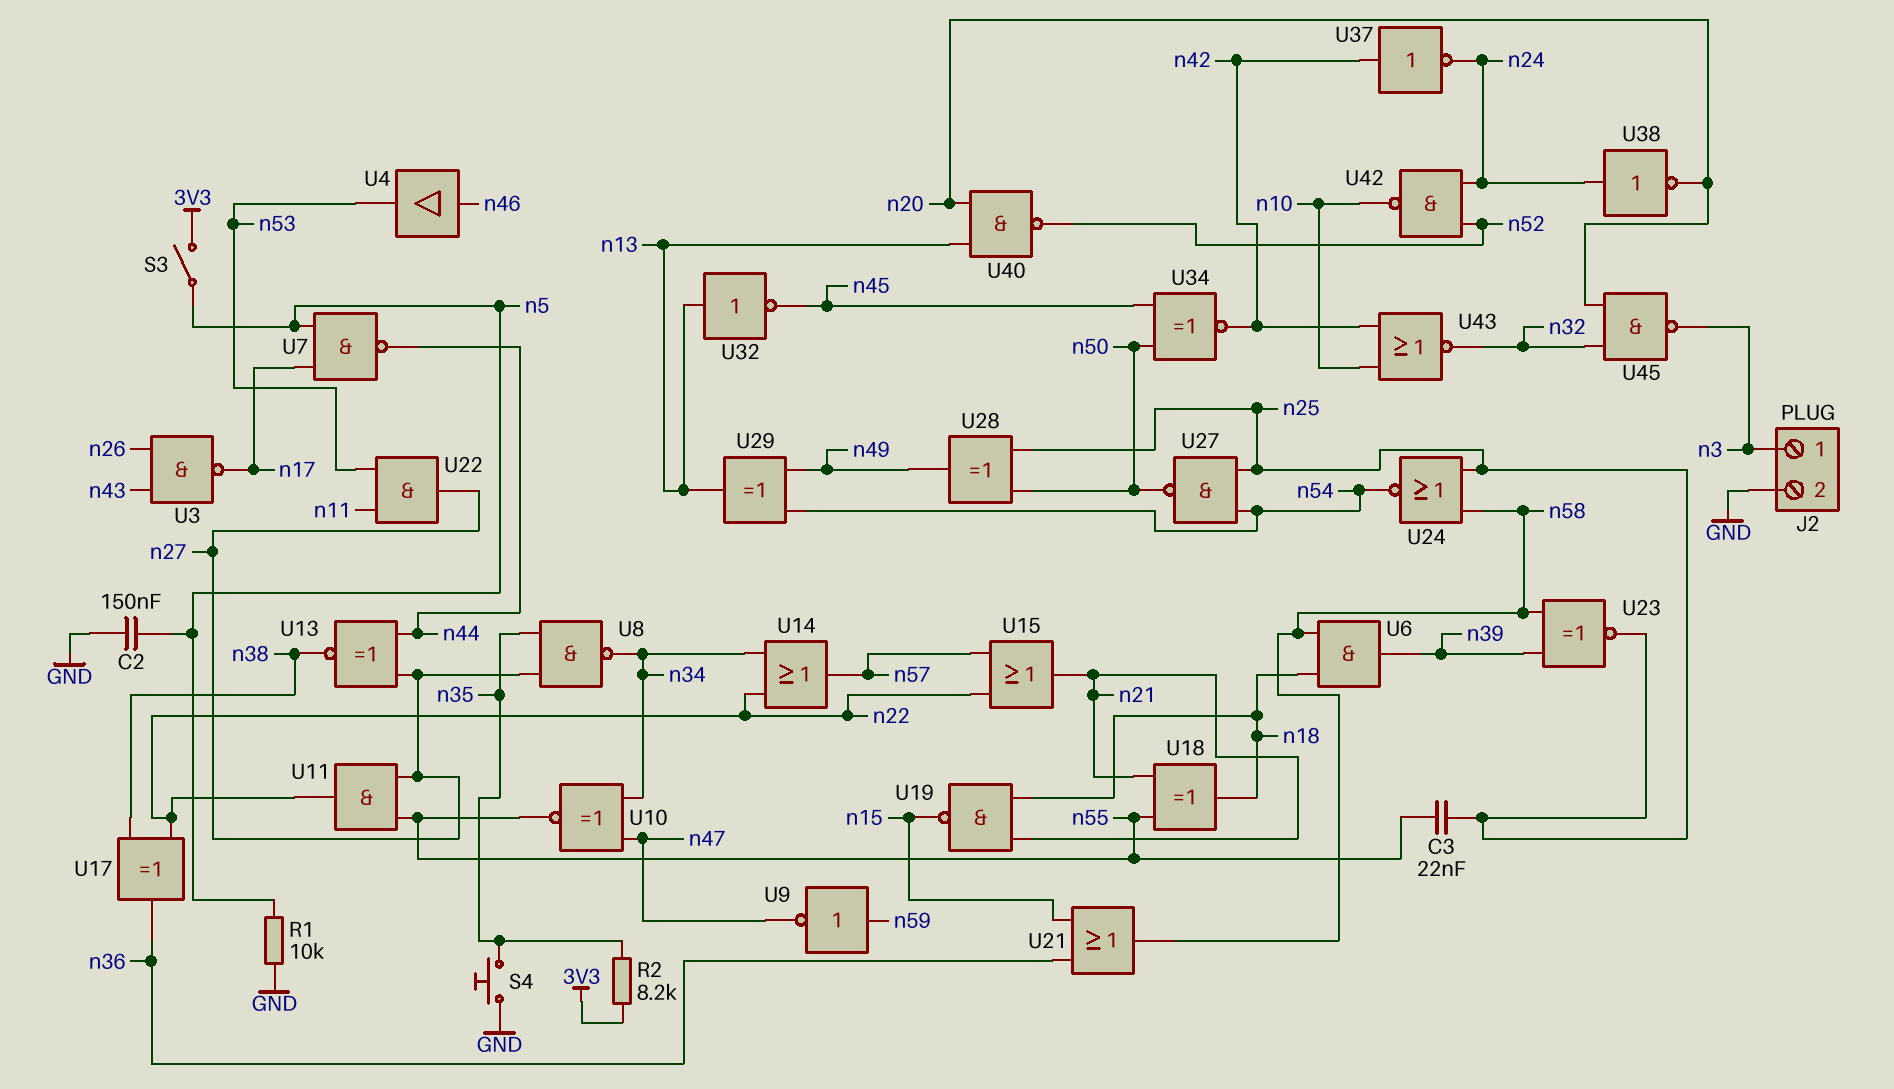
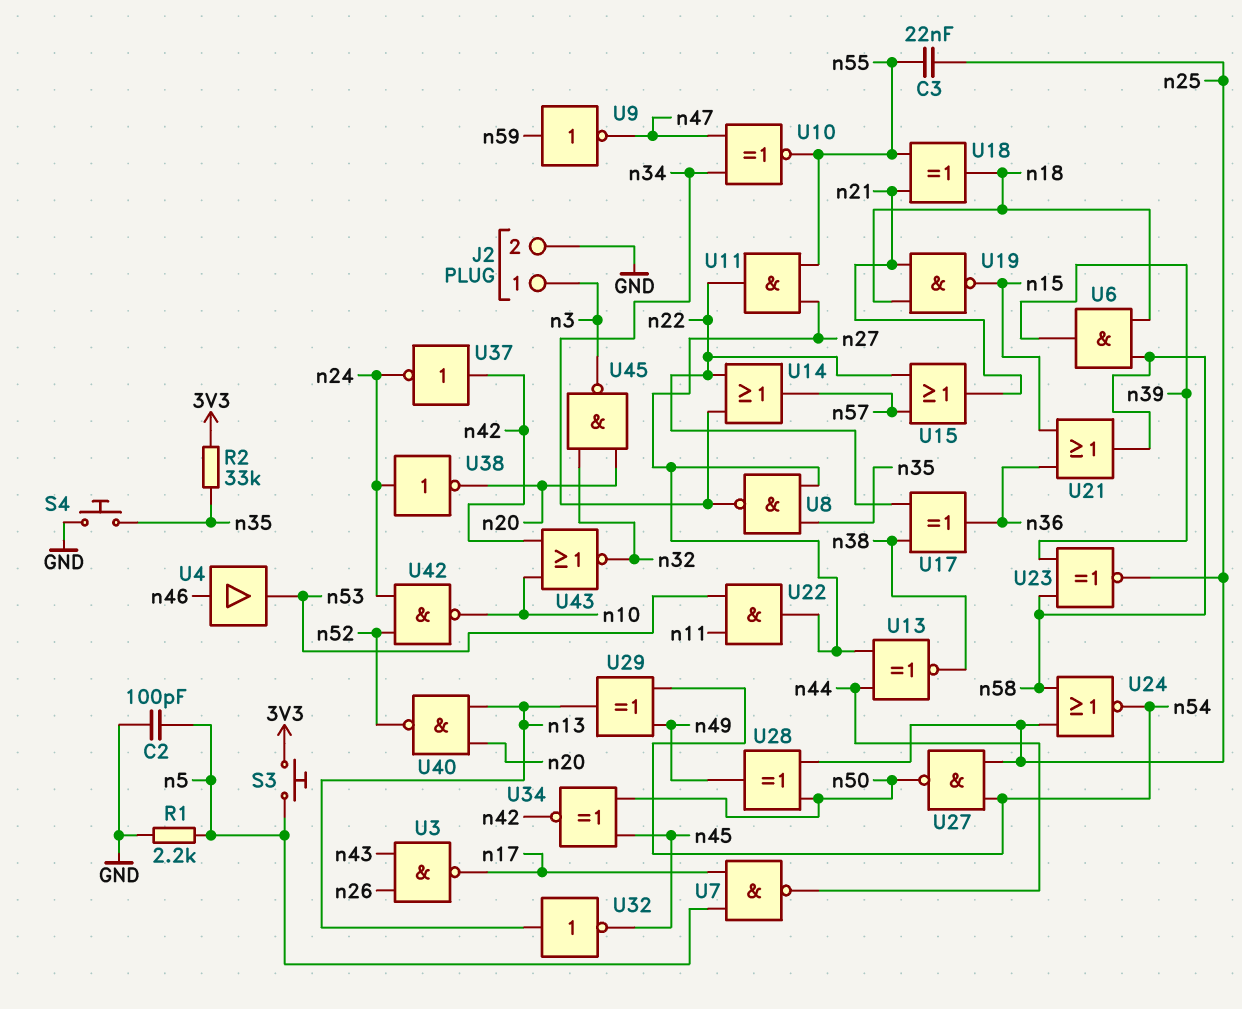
C2: 150nF (GND, n5) -> 100pF (GND, n5)
R1: 10k (GND, n5) -> 2.2k (GND, n5)
R2: 8.2k (3V3, n35) -> 33k (3V3, n35)
S3: switch (3V3, n5) -> button (3V3, n5)

